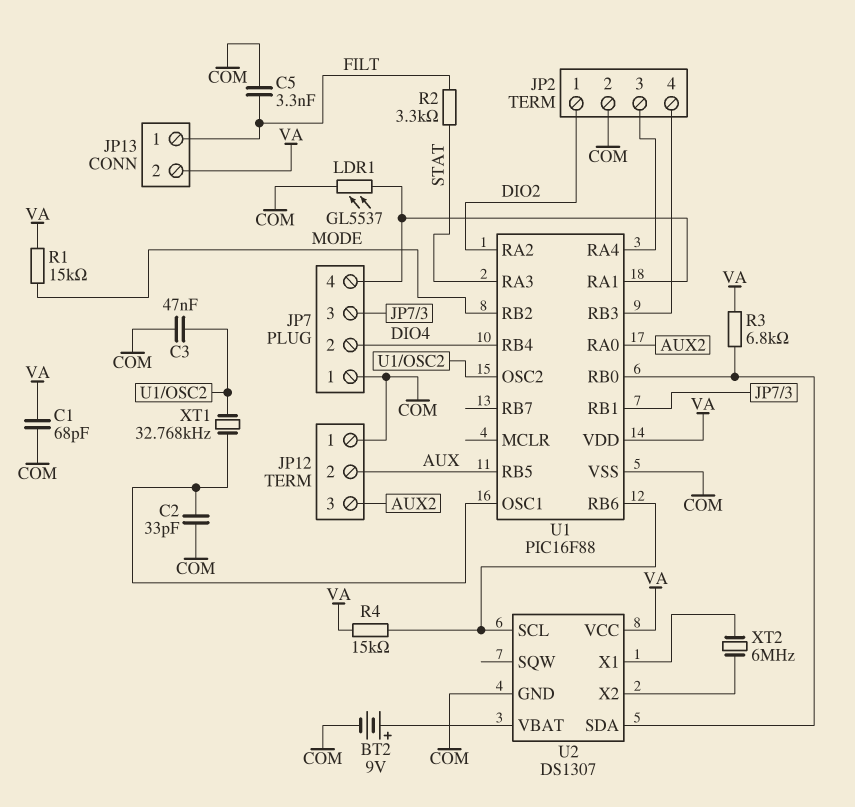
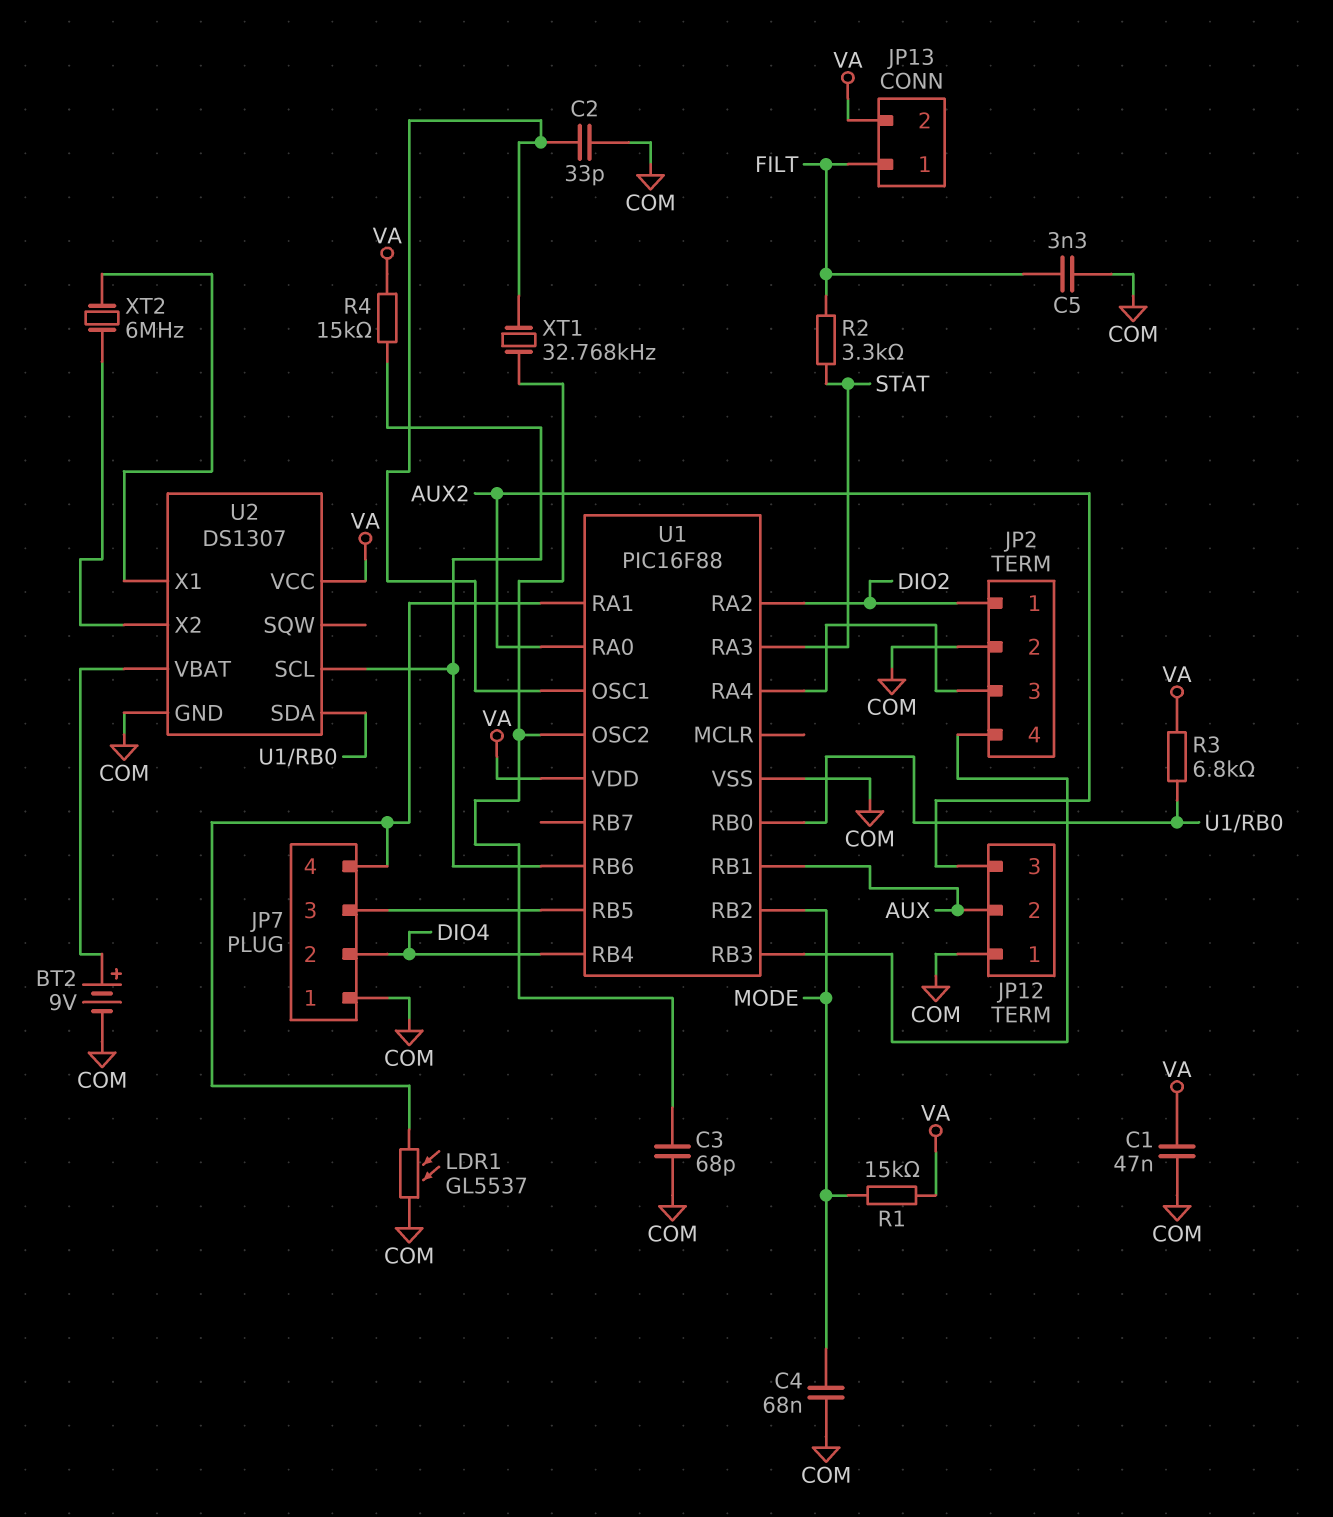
C1: 68pF (COM, VA) -> 47nF (COM, VA)
C3: 47nF (COM, U1/OSC2) -> 68pF (COM, U1/OSC2)
C4: none -> 68nF (COM, MODE)
U1 pin RB1: JP7/3 -> AUX
U1 pin RB5: AUX -> JP7/3

